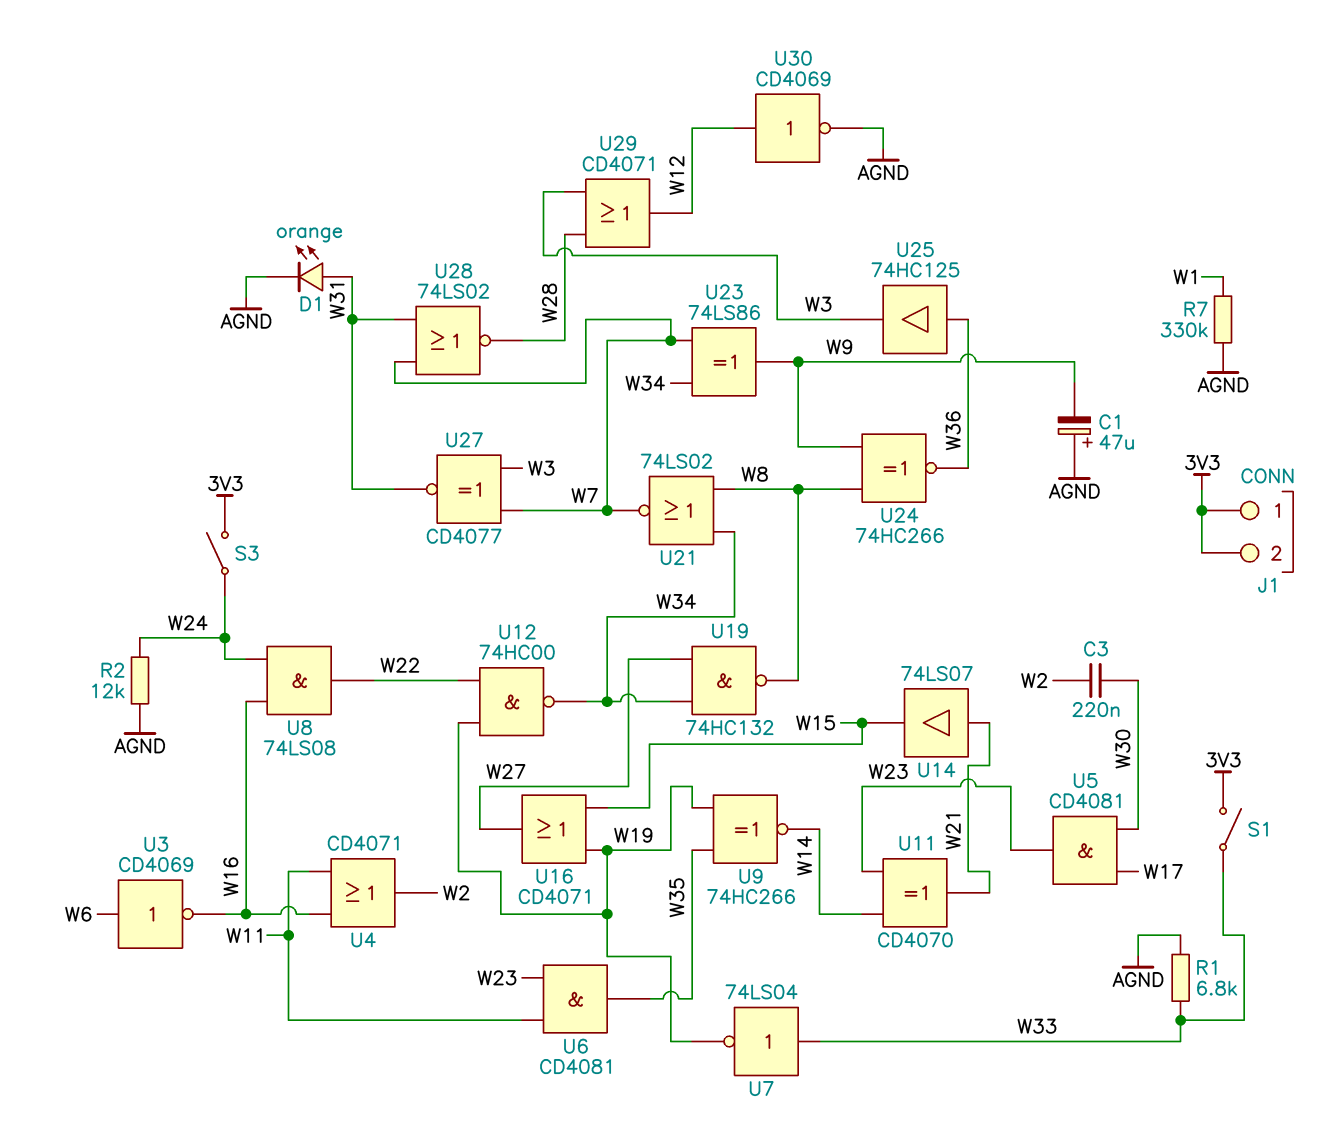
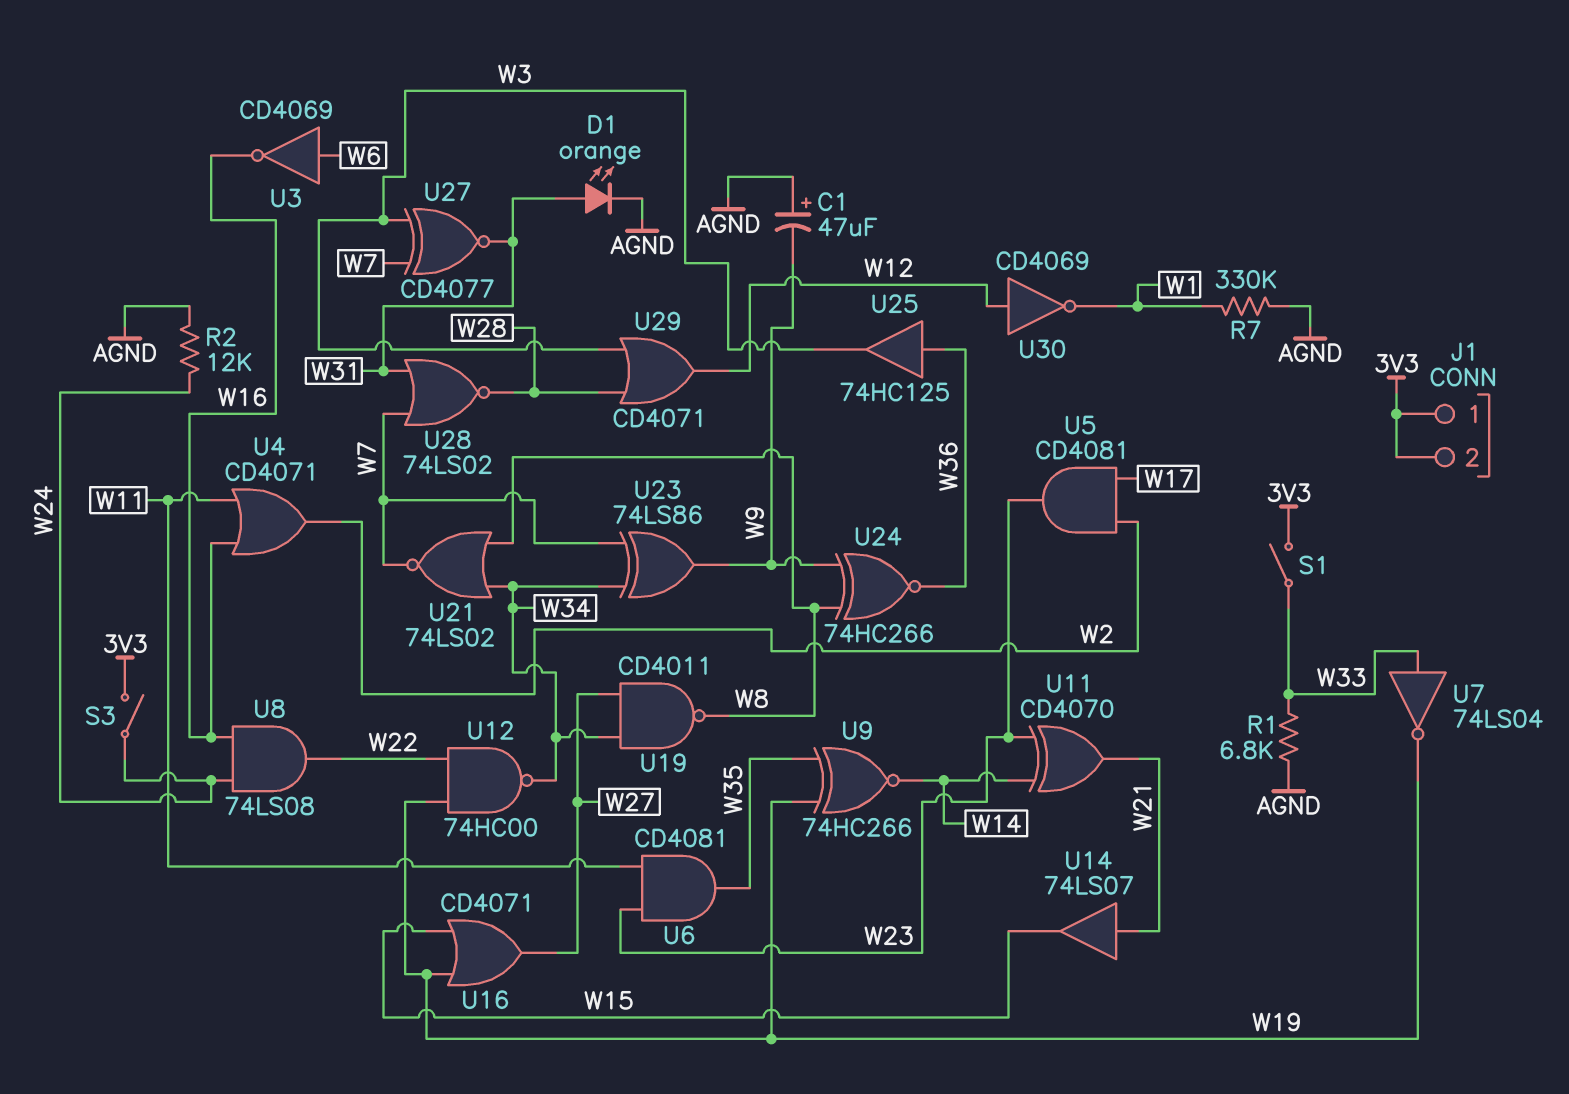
C3: 220nF (W2, W30) -> none
U5: AND CD4081 (in W17, in W30, out W23) -> AND CD4081 (in W2, in W17, out W23)
U19: NAND 74HC132 (in W27, in W34, out W8) -> NAND CD4011 (in W27, in W34, out W8)
U30: NOT CD4069 (in W12, out AGND) -> NOT CD4069 (in W12, out W1)

